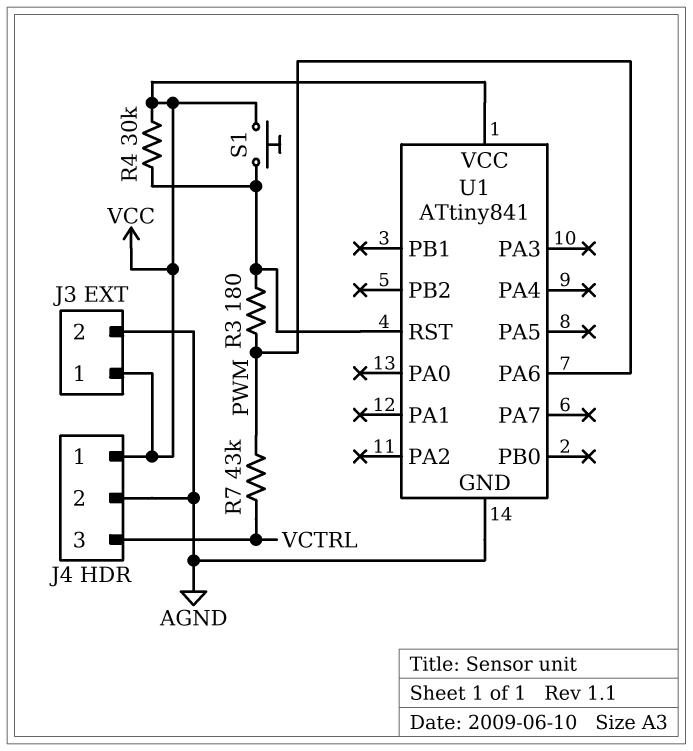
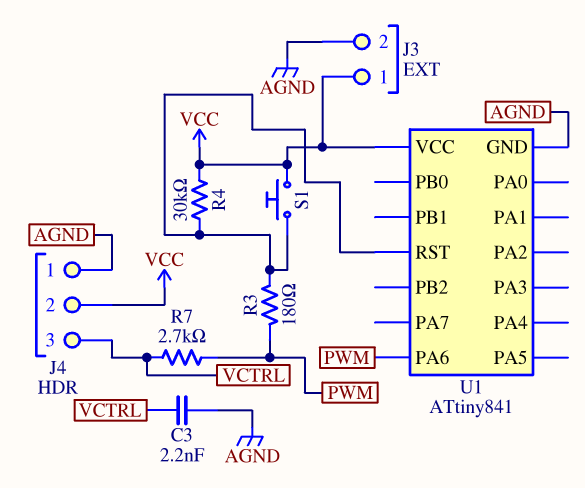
C3: none -> 2.2nF (AGND, VCTRL)
J4 pin 1: VCC -> AGND
J4 pin 2: AGND -> VCC
R7: 43k (PWM, VCTRL) -> 2.7k (PWM, VCTRL)

